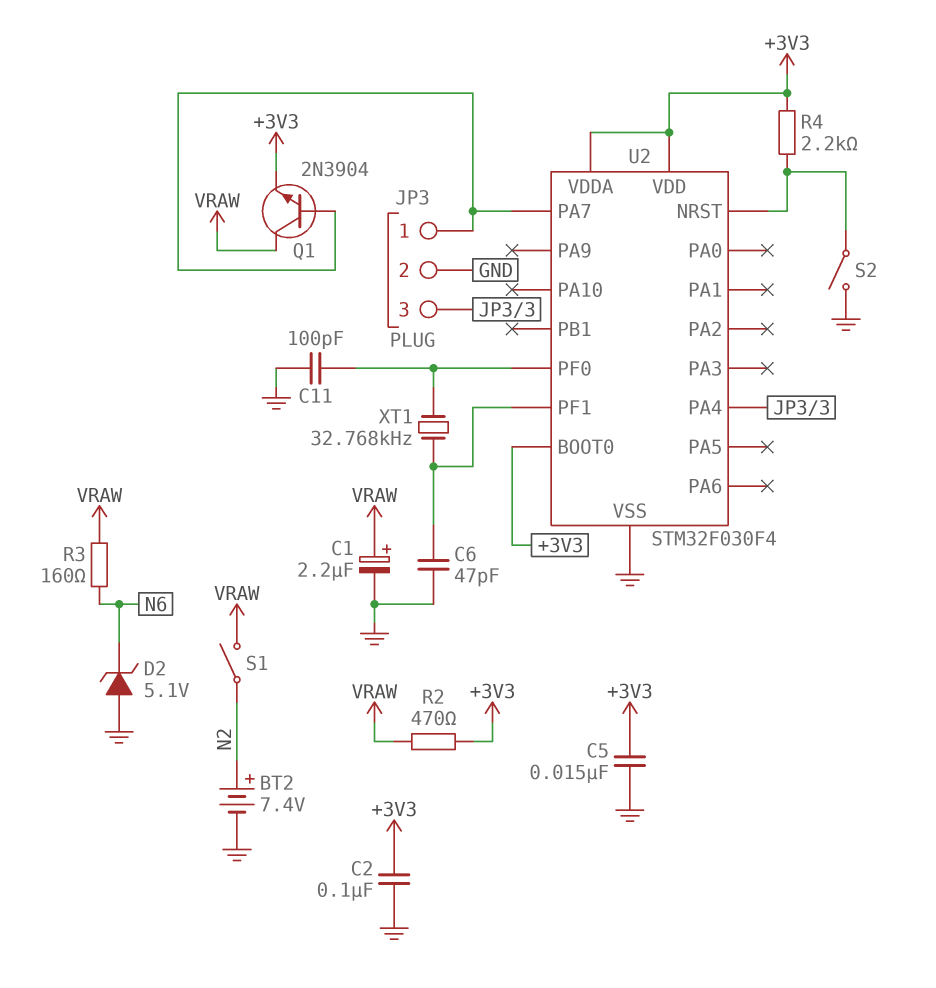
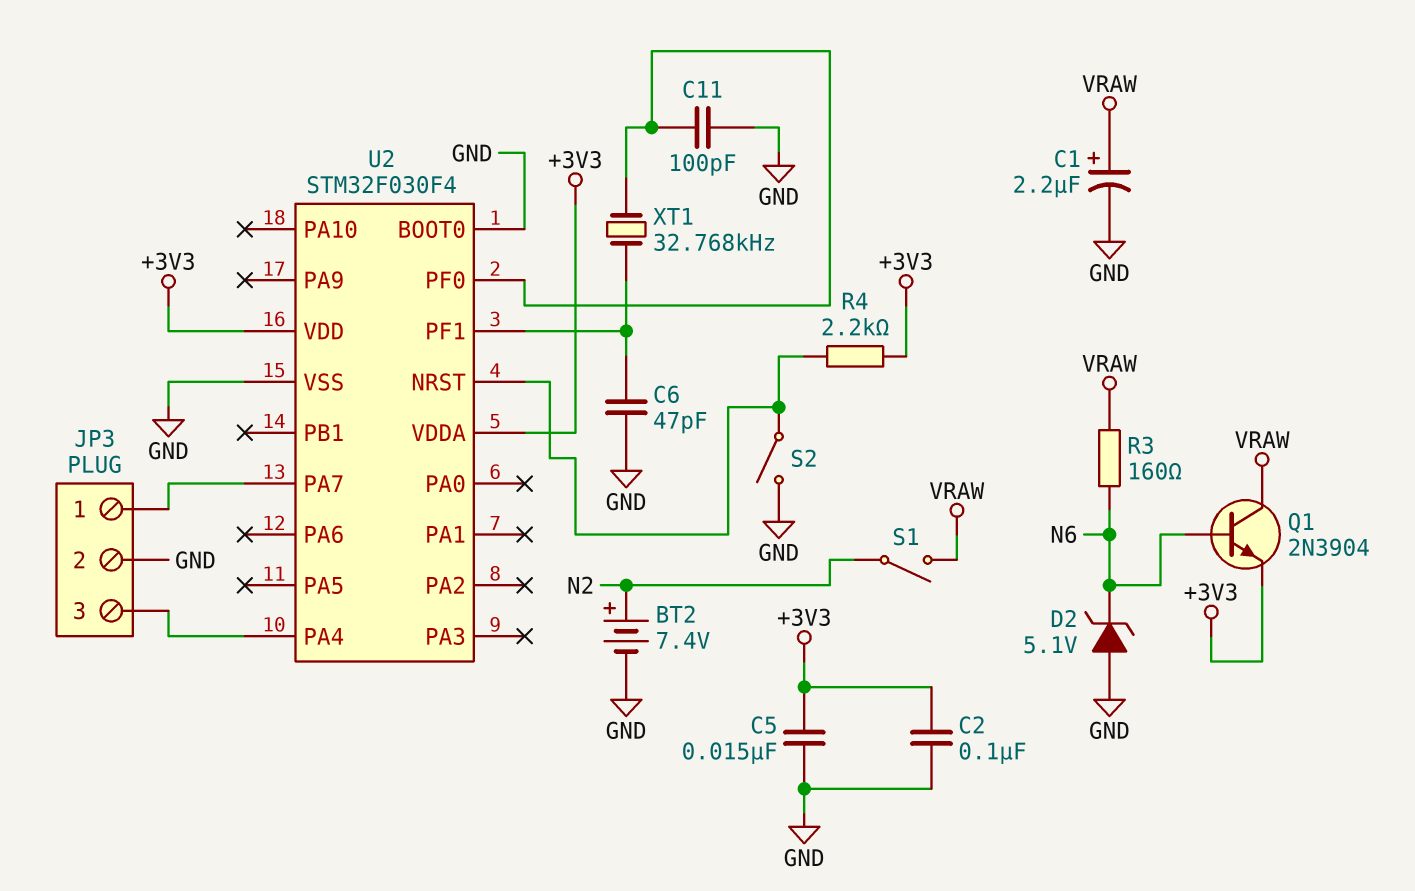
Q1: NPN 2N3904 (B JP3/1, C VRAW, E +3V3) -> NPN 2N3904 (B N6, C VRAW, E +3V3)
R2: 470 (+3V3, VRAW) -> none
U2 pin BOOT0: +3V3 -> GND

